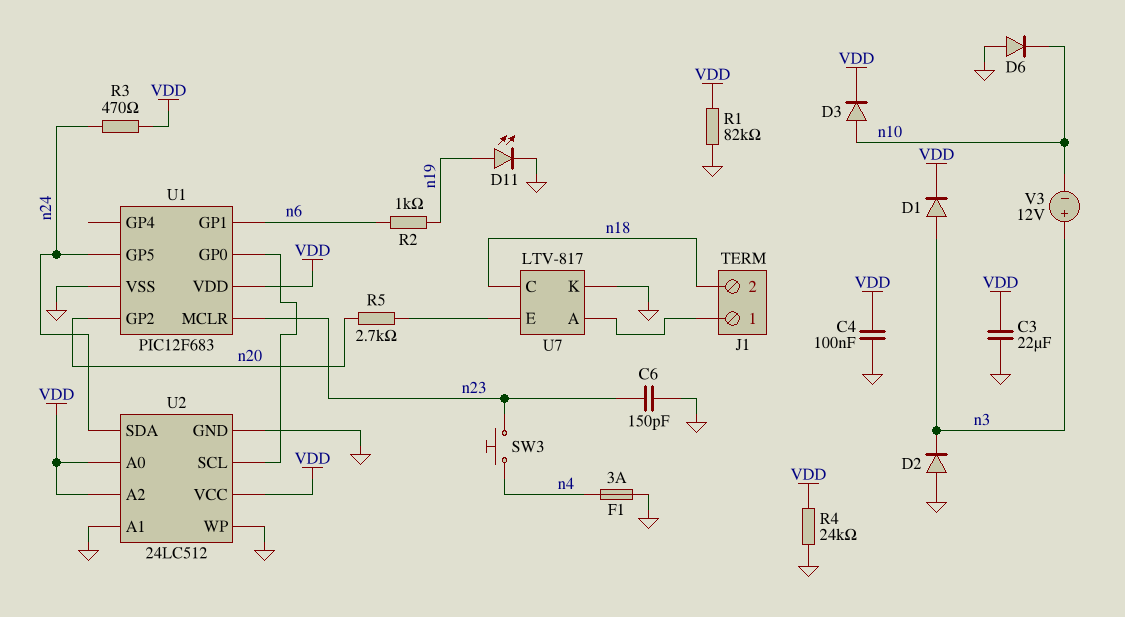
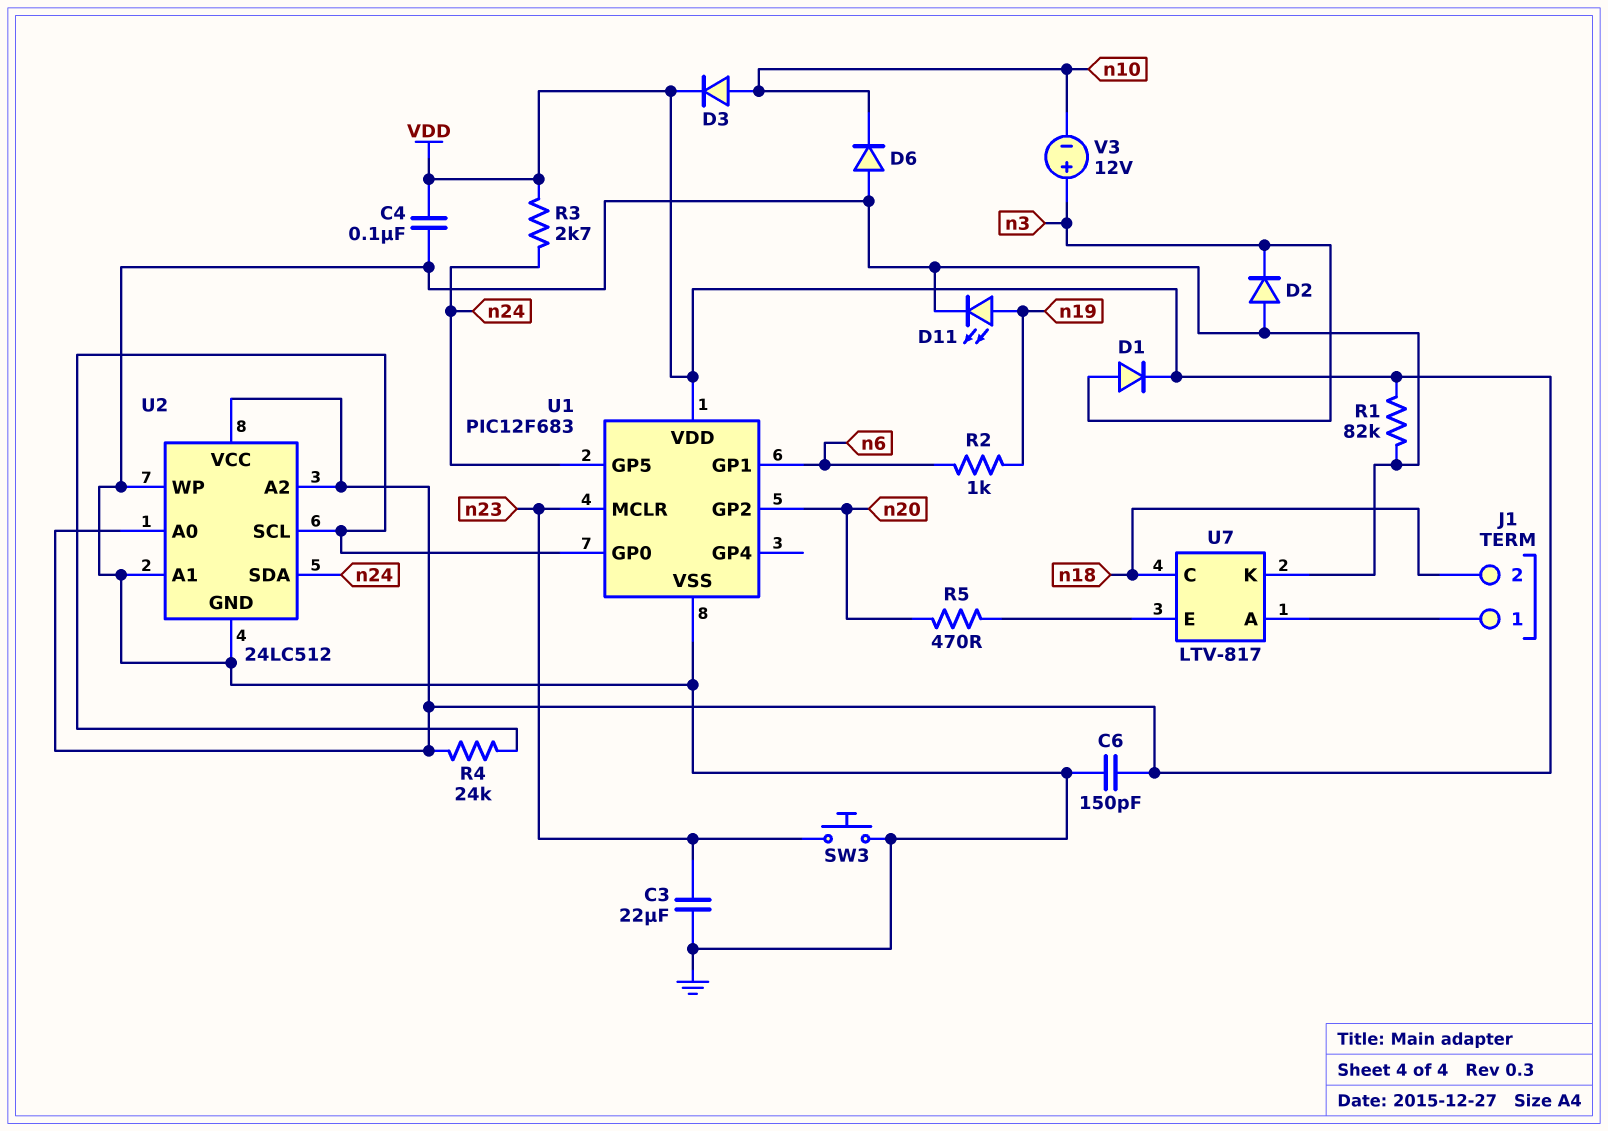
C3: 22uF (GND, VDD) -> 22uF (GND, n23)
C6: 150pF (GND, n23) -> 150pF (GND, VDD)
F1: 3A (GND, n4) -> none
R3: 470 (VDD, n24) -> 2.7k (VDD, n24)
R4: 24k (GND, VDD) -> 24k (U1/GP0, VDD)
R5: 2.7k (U7/E, n20) -> 470 (U7/E, n20)
SW3: button (n4, n23) -> button (GND, n23)

